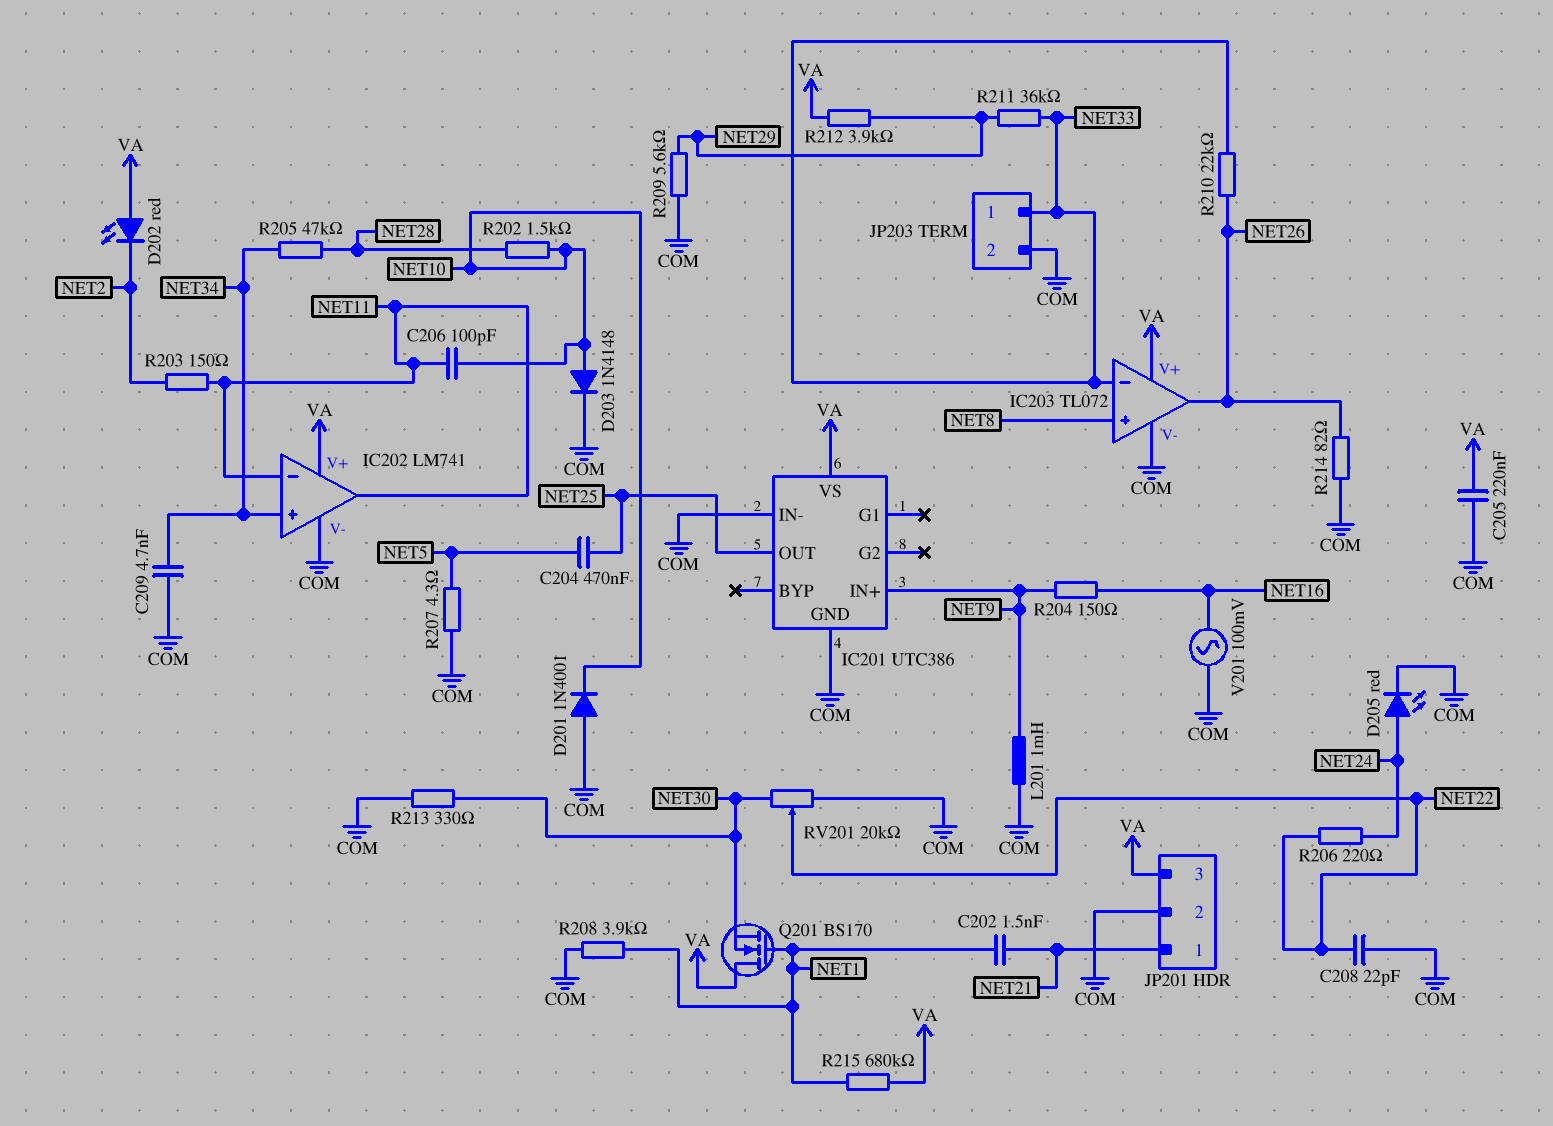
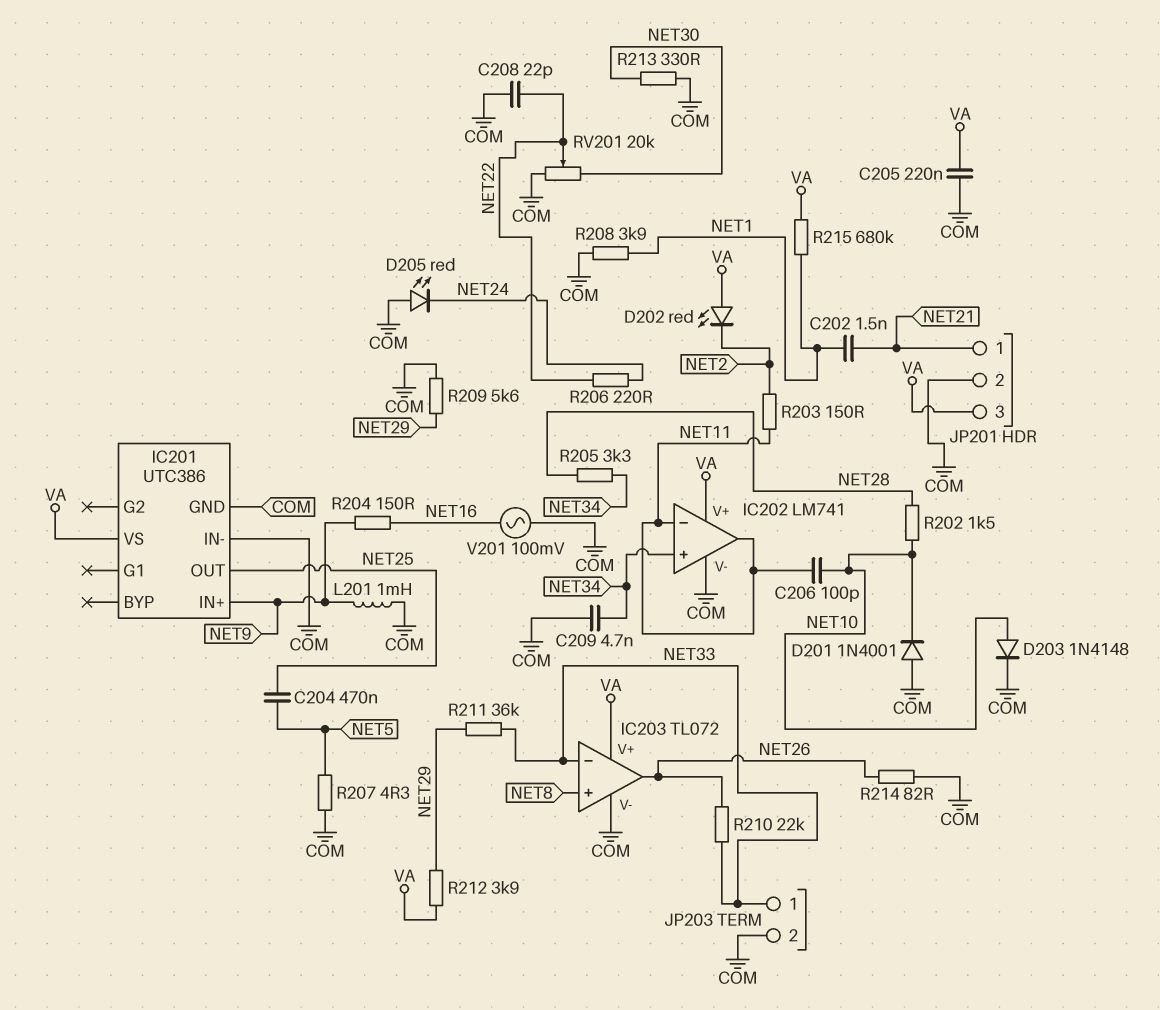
D205: LED red (A NET24, K COM) -> LED red (A COM, K NET24)
Q201: NMOS BS170 (G NET1, D VA, S NET30) -> none
R205: 47k (NET28, NET34) -> 3.3k (NET28, NET34)

